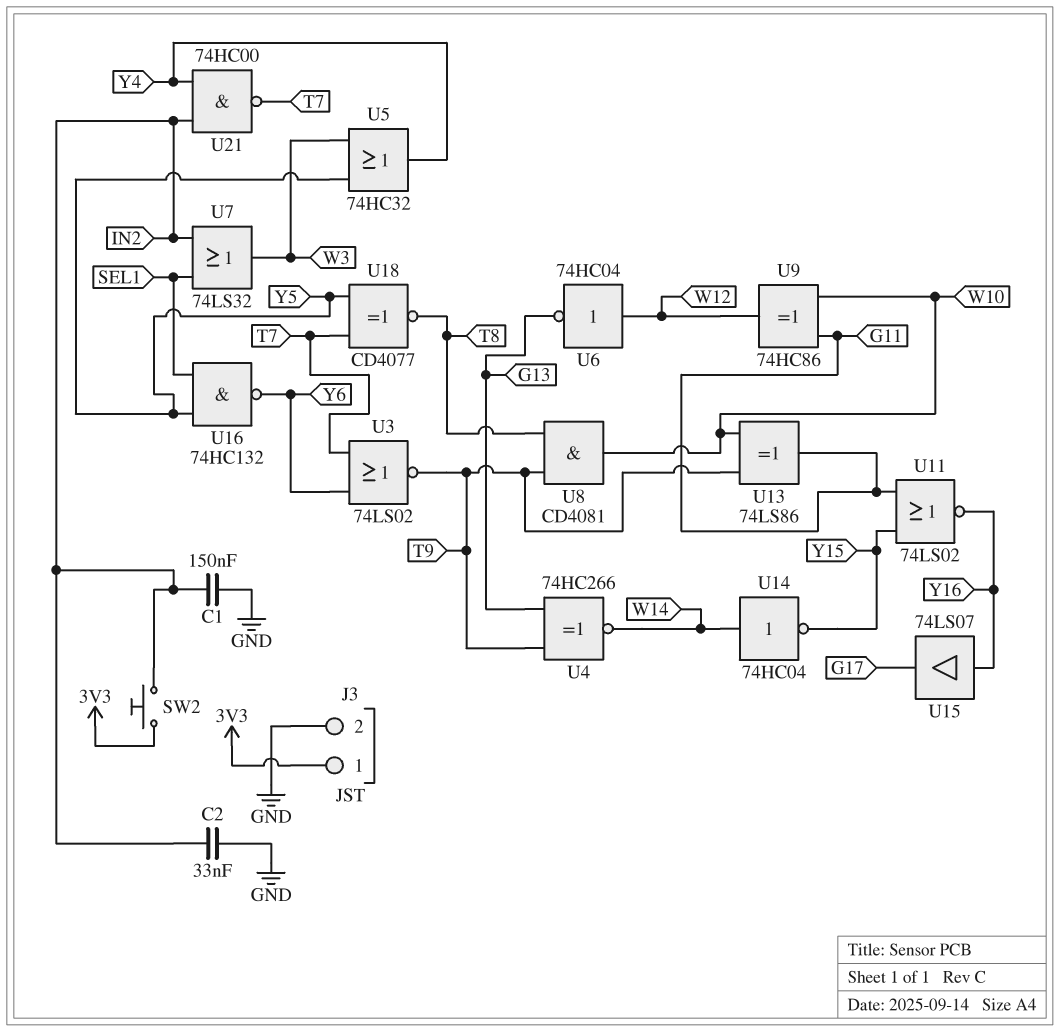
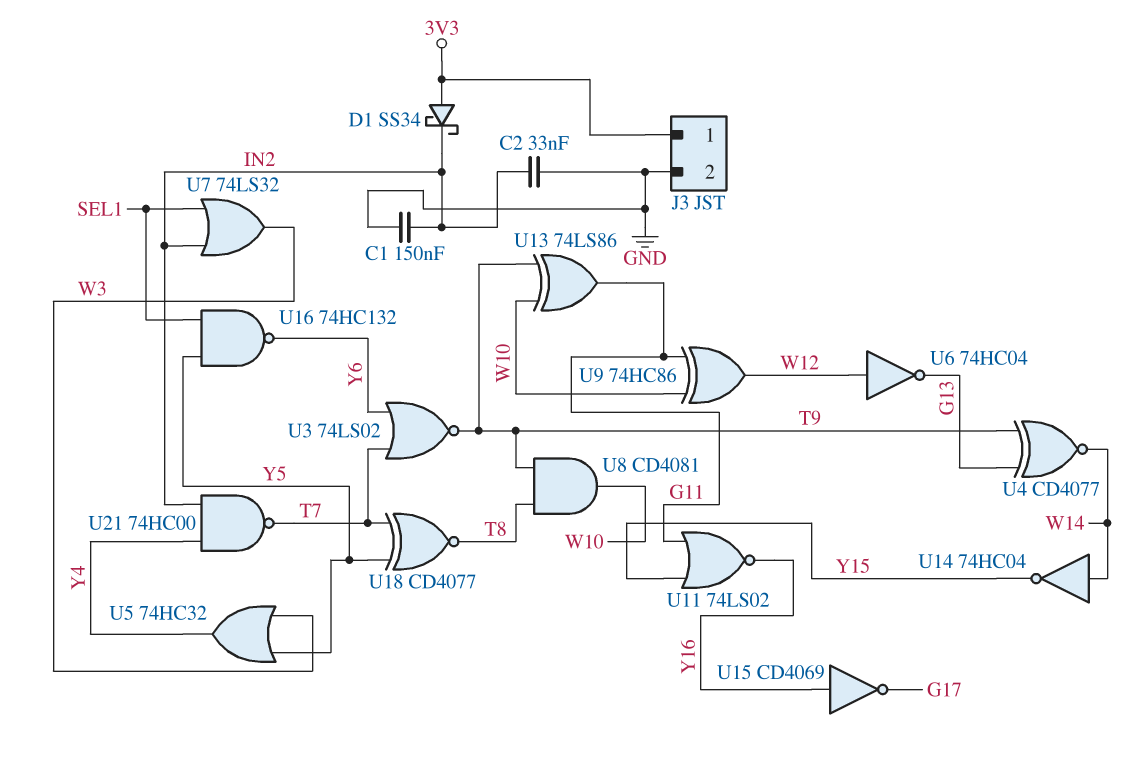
D1: none -> schottky SS34 (A 3V3, K IN2)
SW2: button (3V3, IN2) -> none
U4: XNOR 74HC266 (in G13, in T9, out W14) -> XNOR CD4077 (in G13, in T9, out W14)
U15: buffer 74LS07 (in Y16, out G17) -> NOT CD4069 (in Y16, out G17)

